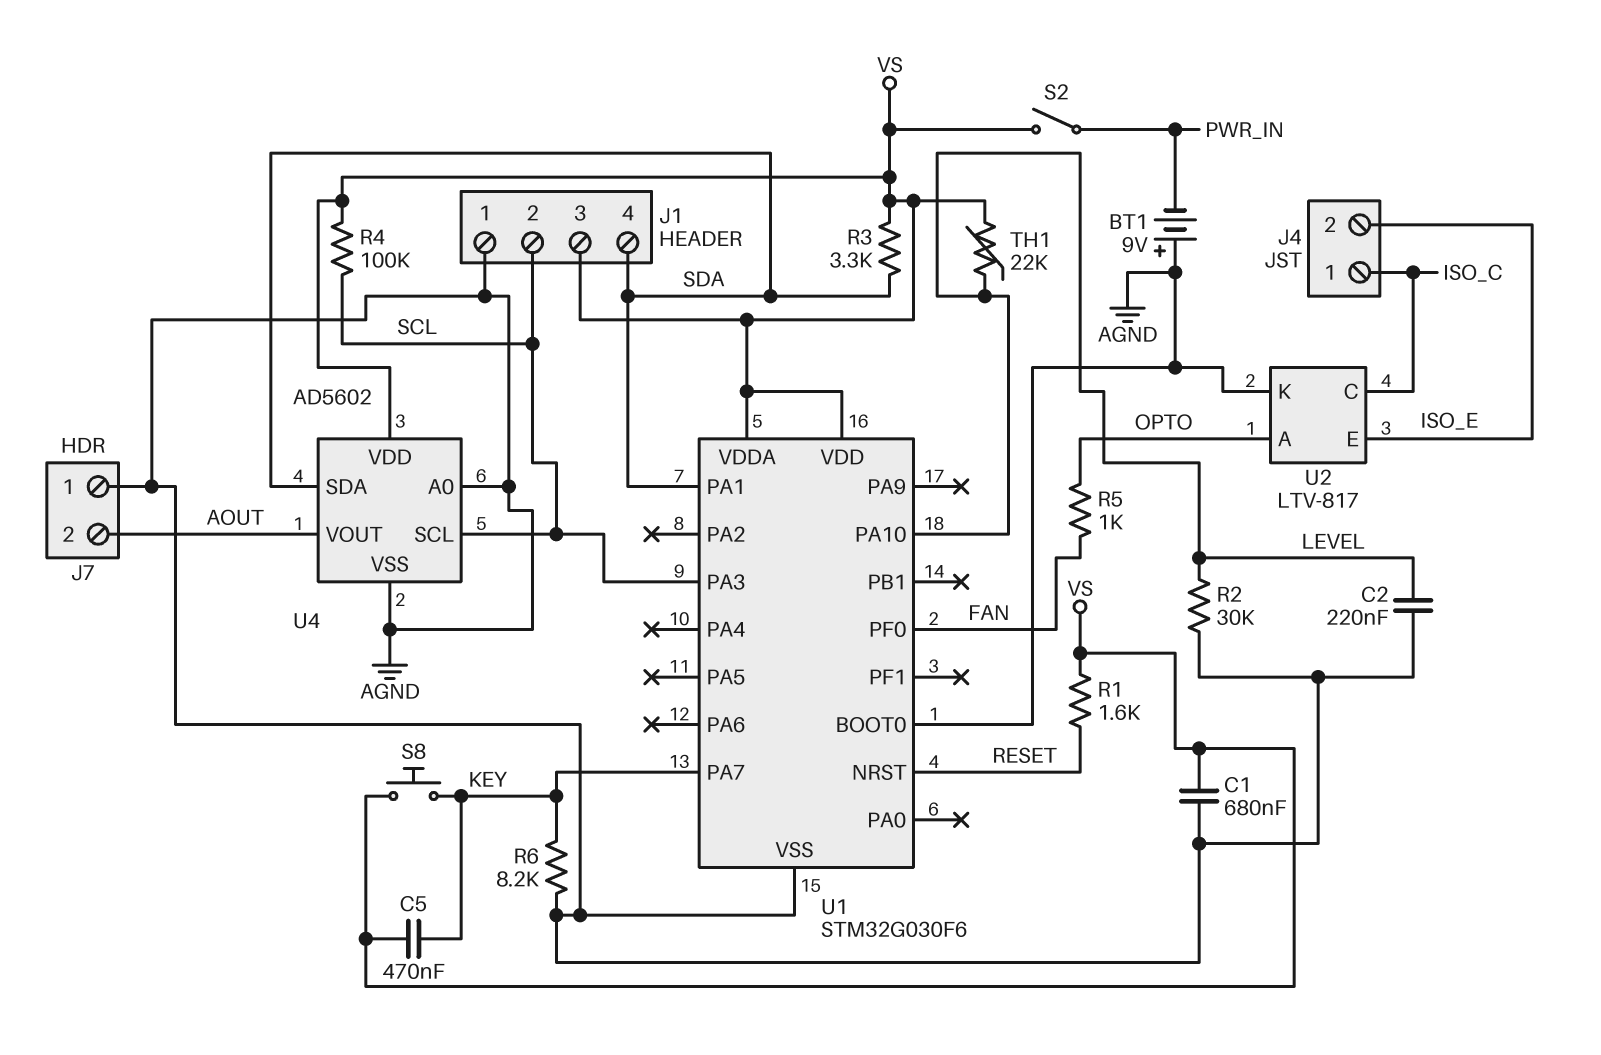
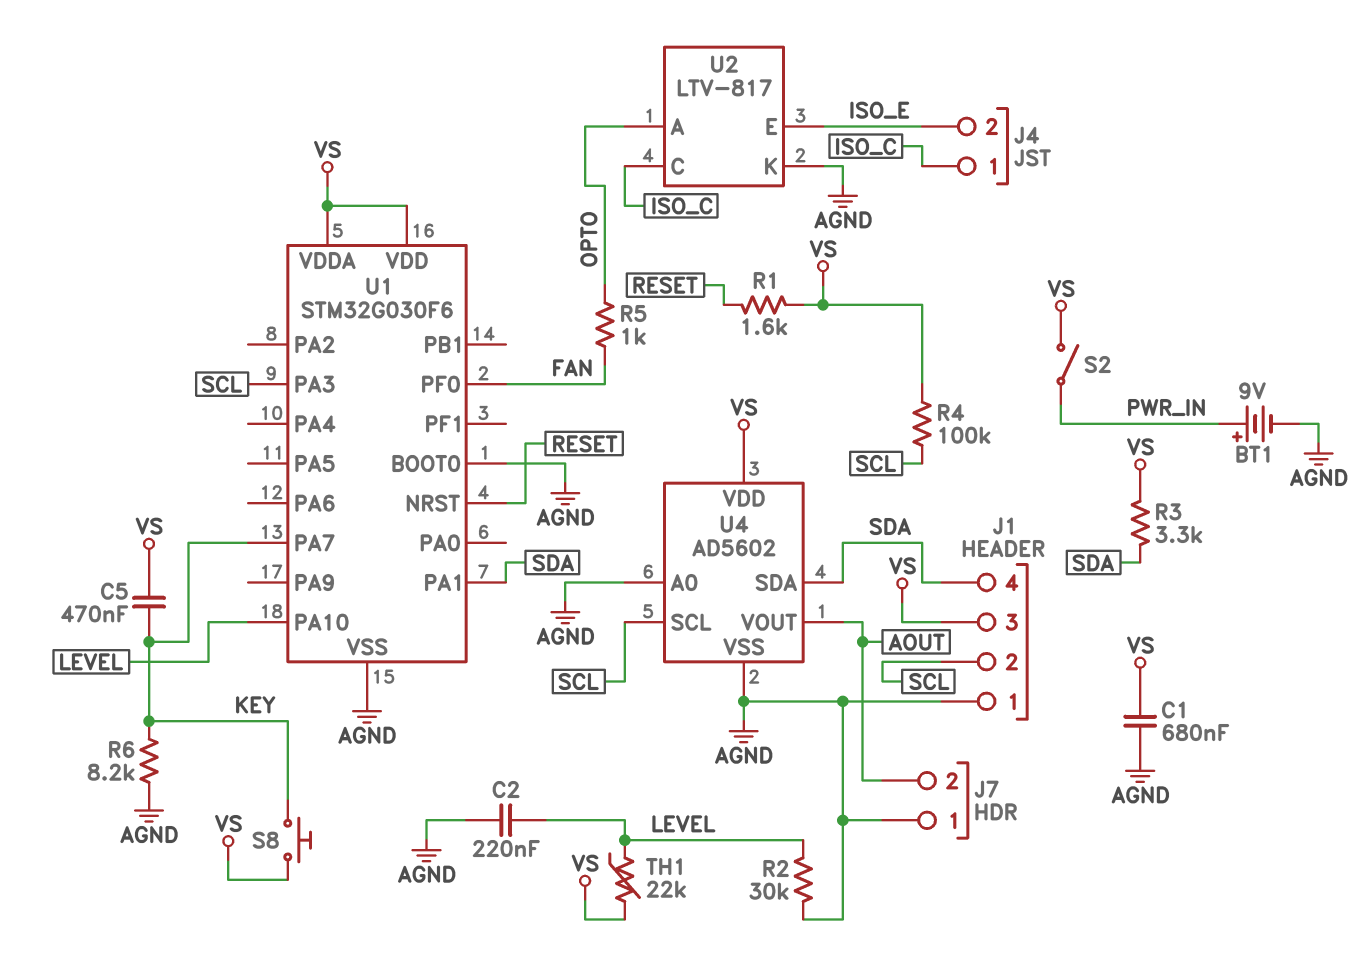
BT1: 9V (plus AGND, minus PWR_IN) -> 9V (plus PWR_IN, minus AGND)

